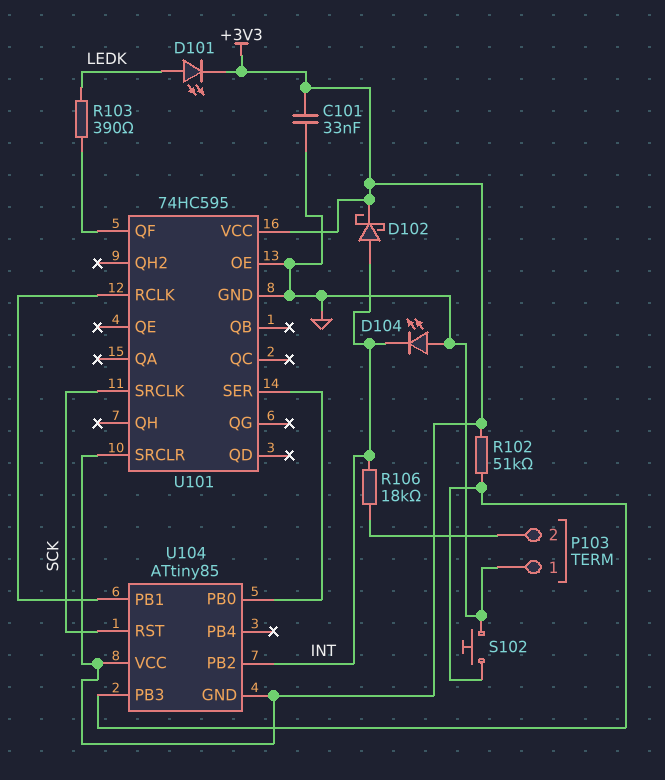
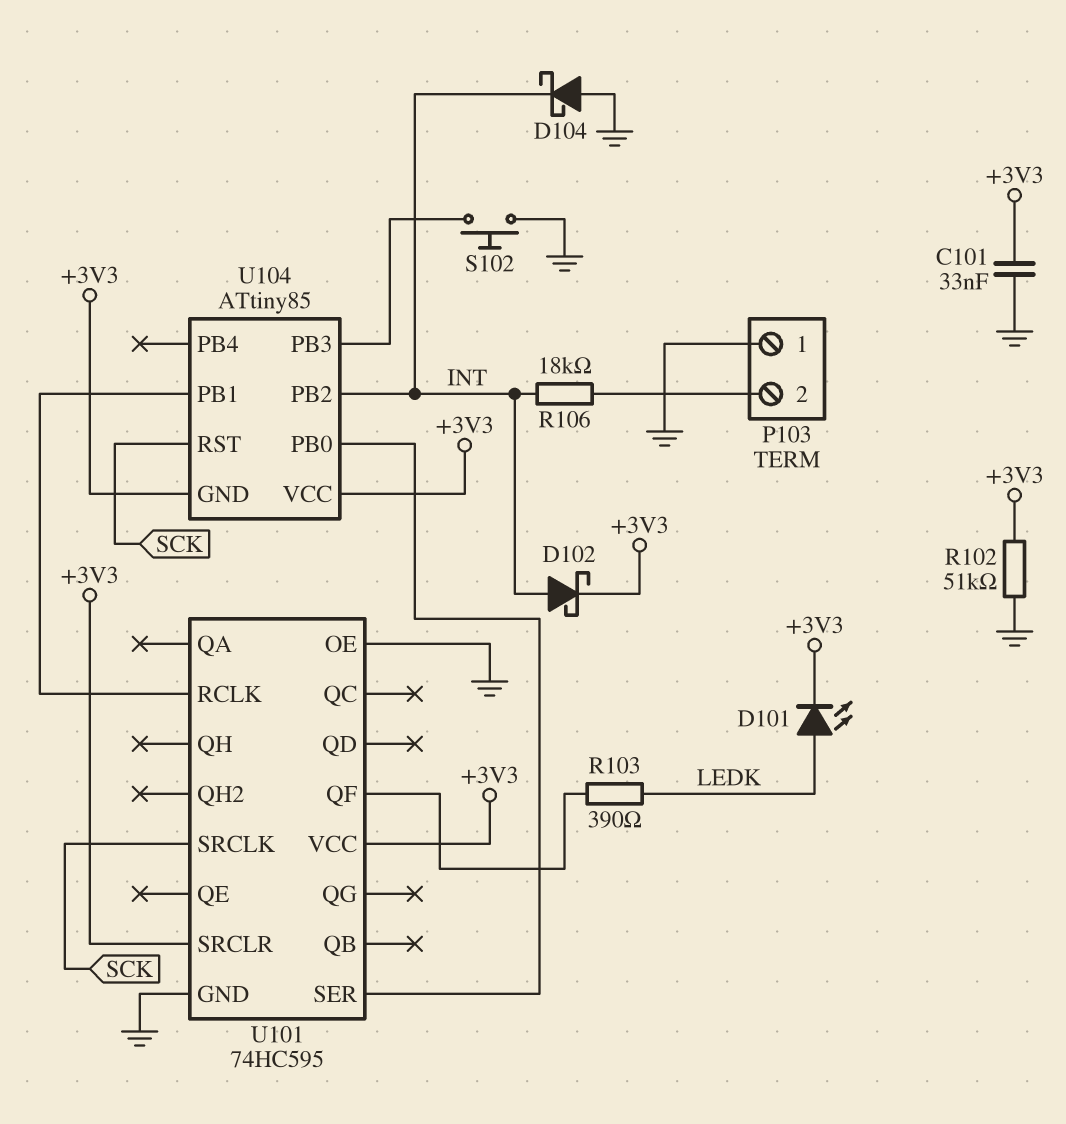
D104: LED (A GND, K INT) -> schottky (A GND, K INT)
R102: 51k (+3V3, U104/PB3) -> 51k (+3V3, GND)

